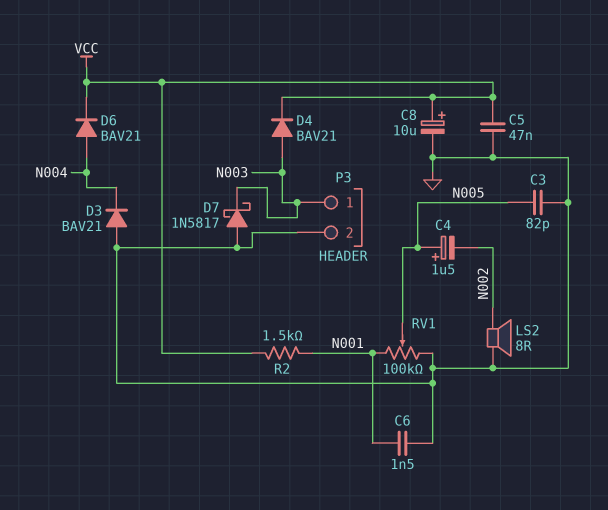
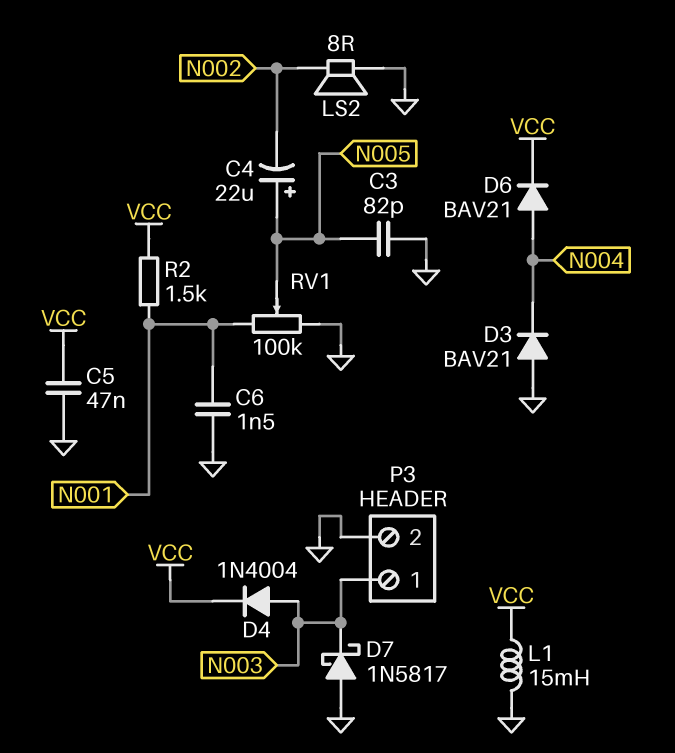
C4: 1.5uF (plus N005, minus N002) -> 22uF (plus N005, minus N002)
C8: 10uF (plus VCC, minus GND) -> none
D4: diode BAV21 (A N003, K VCC) -> diode 1N4004 (A N003, K VCC)
L1: none -> 15mH (GND, VCC)

